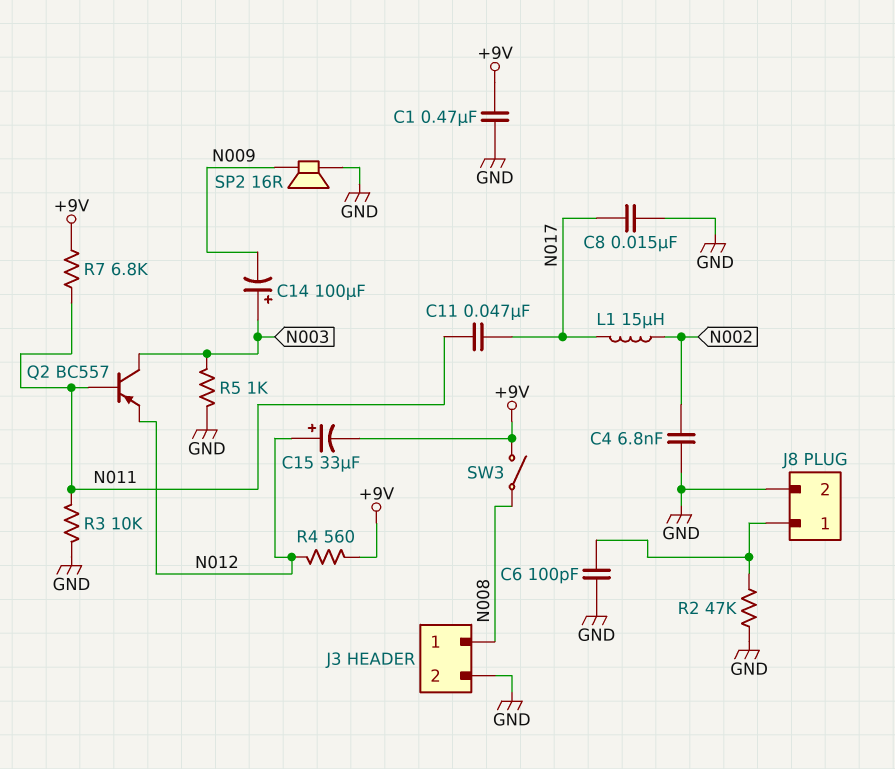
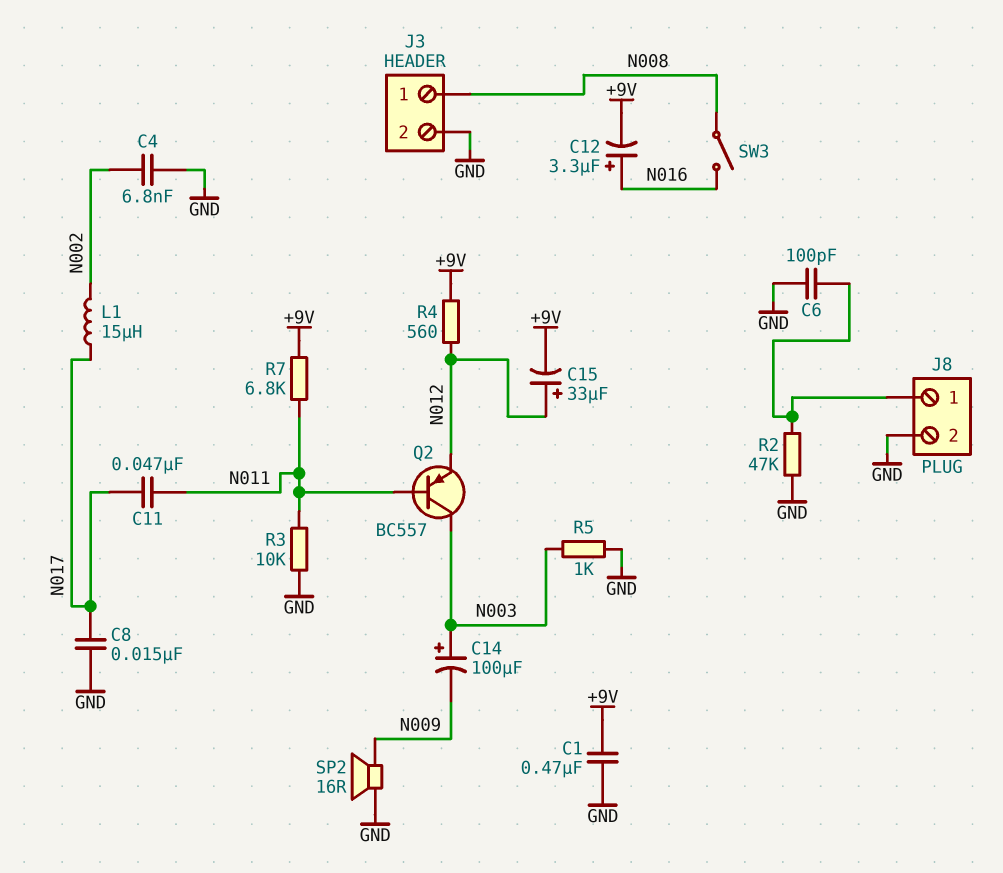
C12: none -> 3.3uF (plus N016, minus +9V)
SW3: switch (+9V, N008) -> switch (N008, N016)

